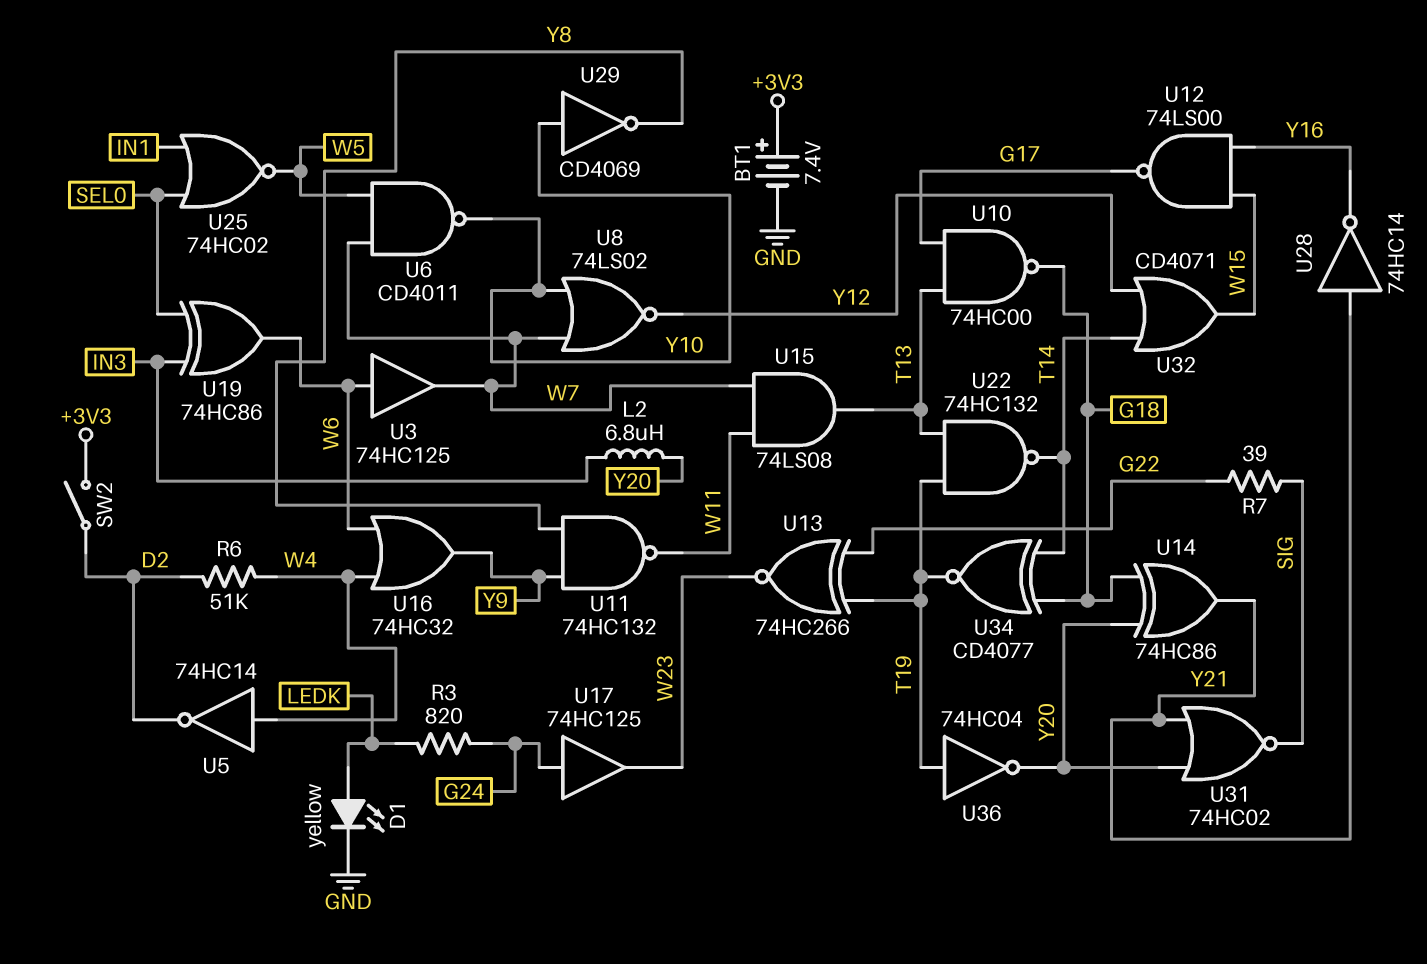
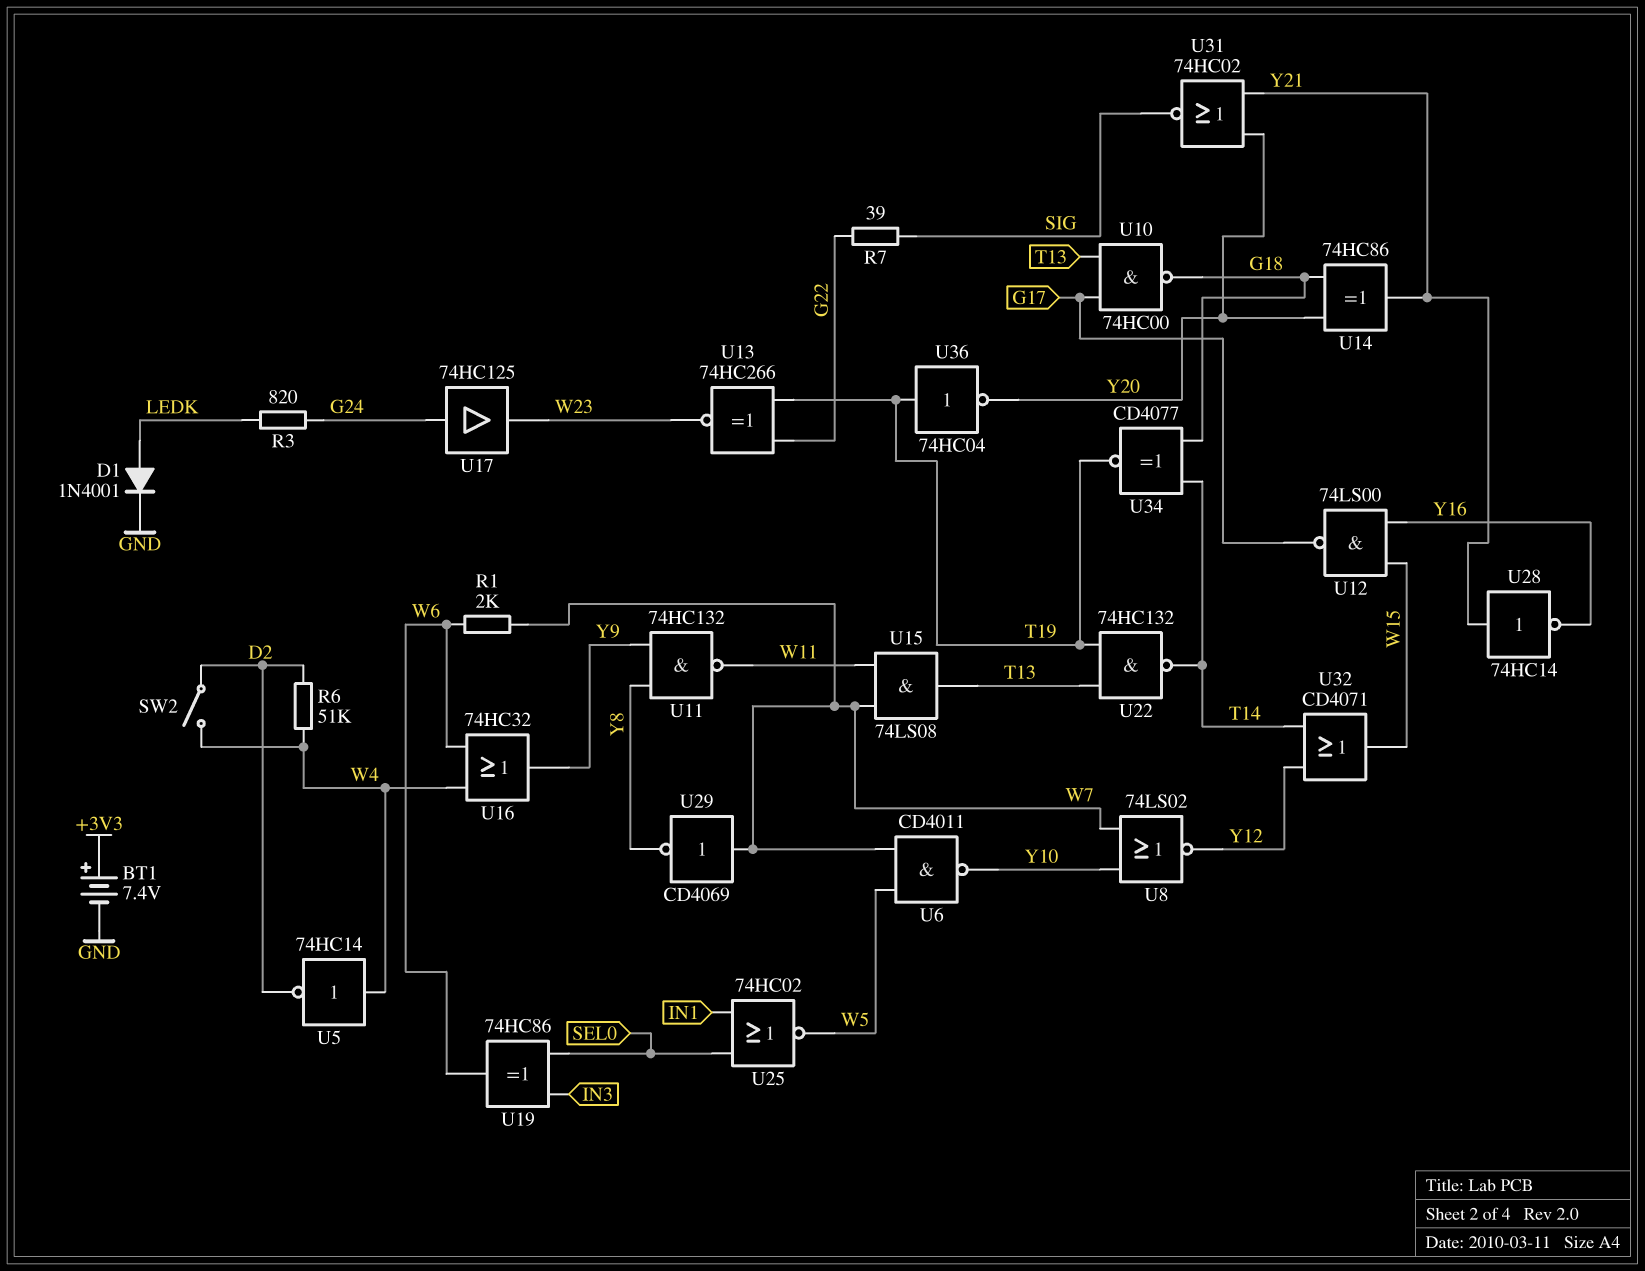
D1: LED yellow (A LEDK, K GND) -> diode 1N4001 (A LEDK, K GND)
L2: 6.8uH (IN3, Y20) -> none
R1: none -> 2k (W6, W7)
SW2: switch (+3V3, D2) -> switch (D2, W4)
U3: buffer 74HC125 (in W6, out W7) -> none
U29: NOT CD4069 (in Y10, out Y8) -> NOT CD4069 (in W7, out Y8)

